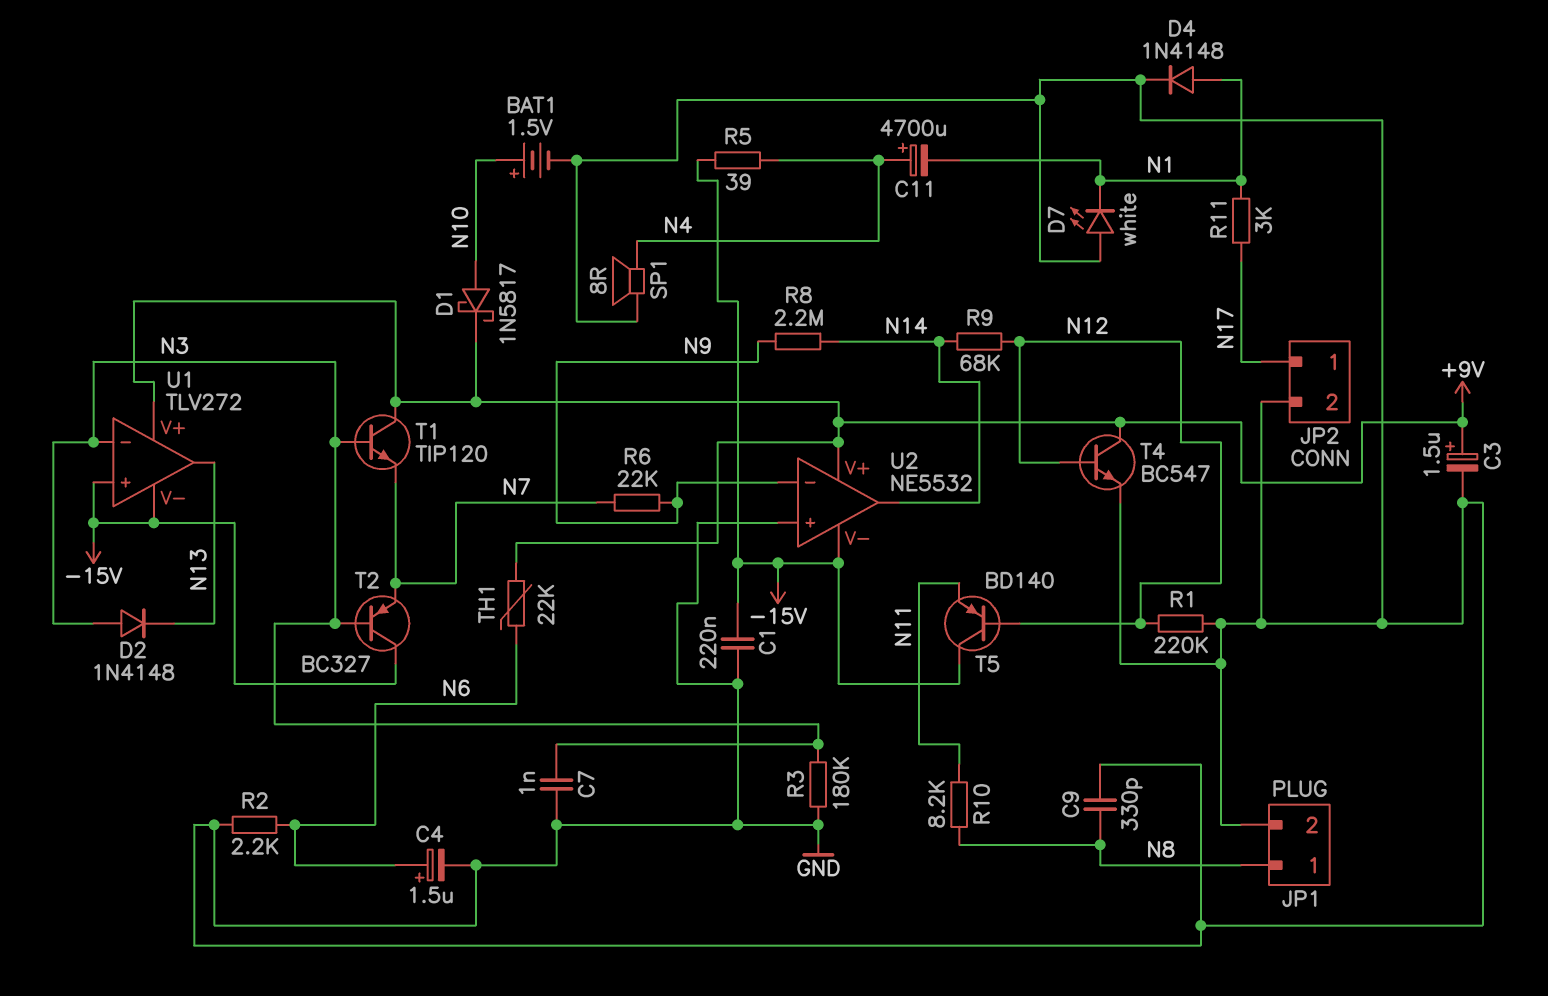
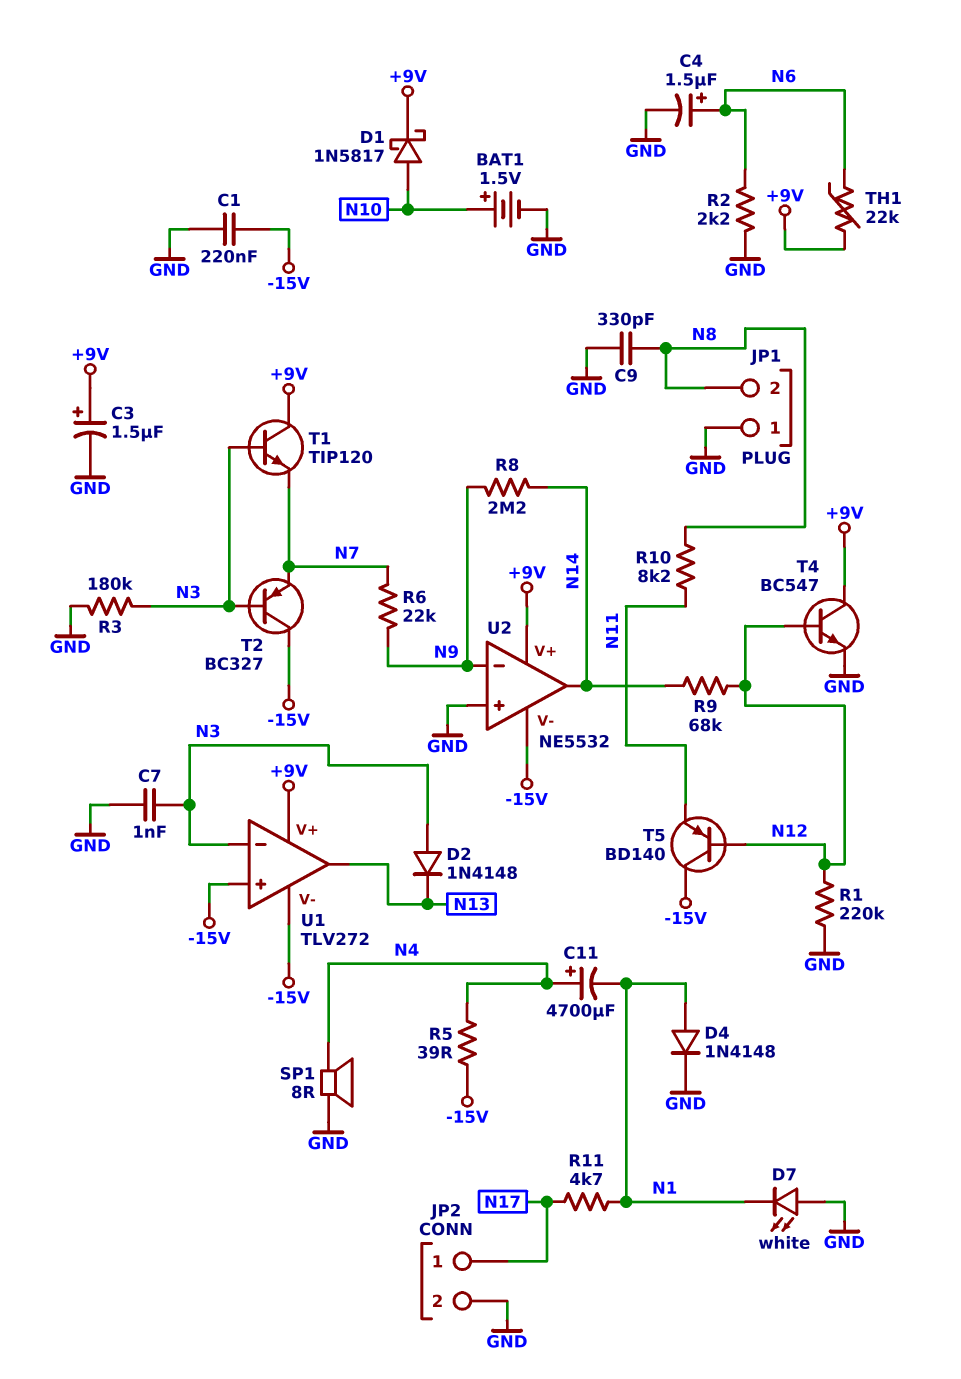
JP1 pin 1: N8 -> GND
JP1 pin 2: GND -> N8
R11: 3k (N1, N17) -> 4.7k (N1, N17)

